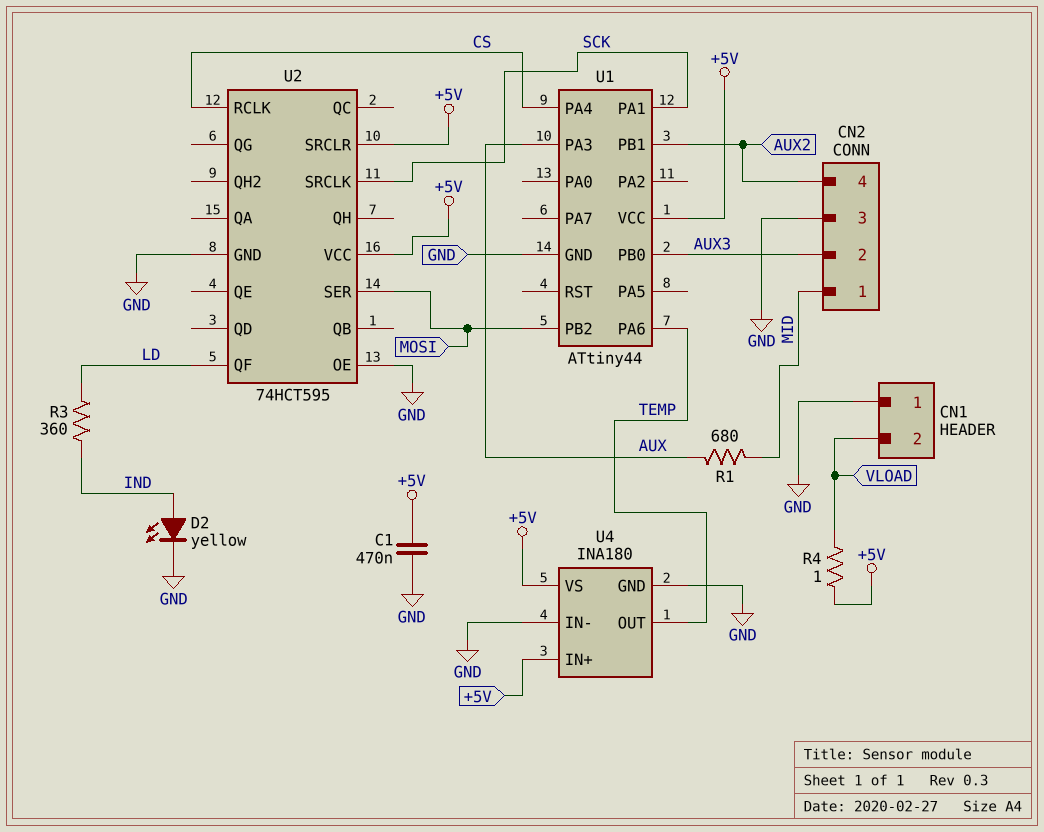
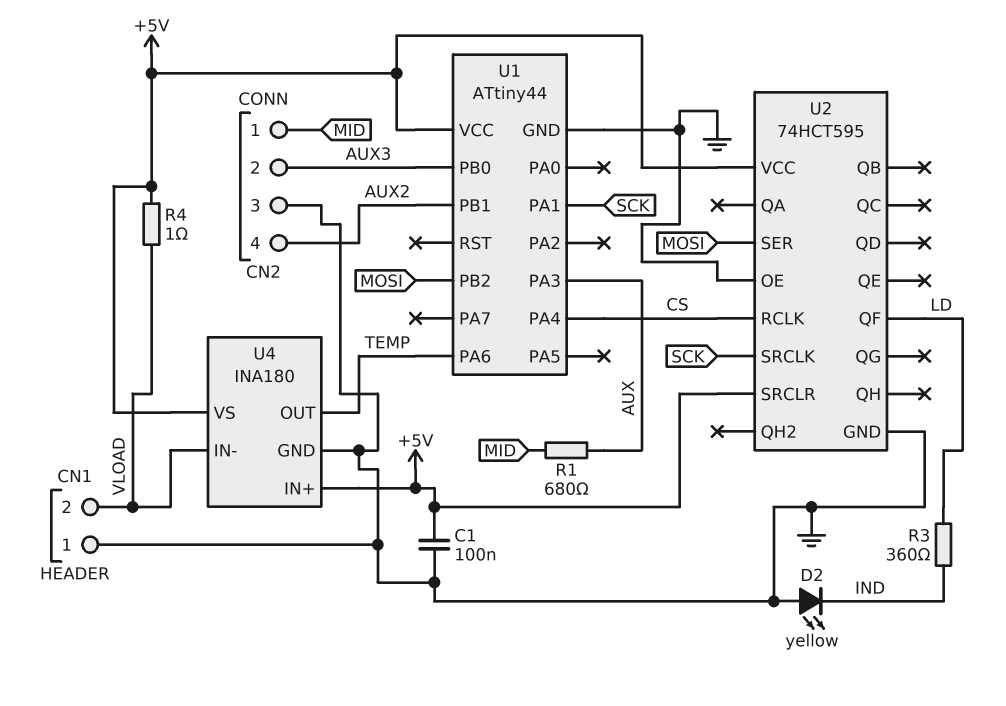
C1: 470nF (+5V, GND) -> 100nF (+5V, GND)
D2: LED yellow (A IND, K GND) -> LED yellow (A GND, K IND)
U4 pin IN-: GND -> VLOAD

